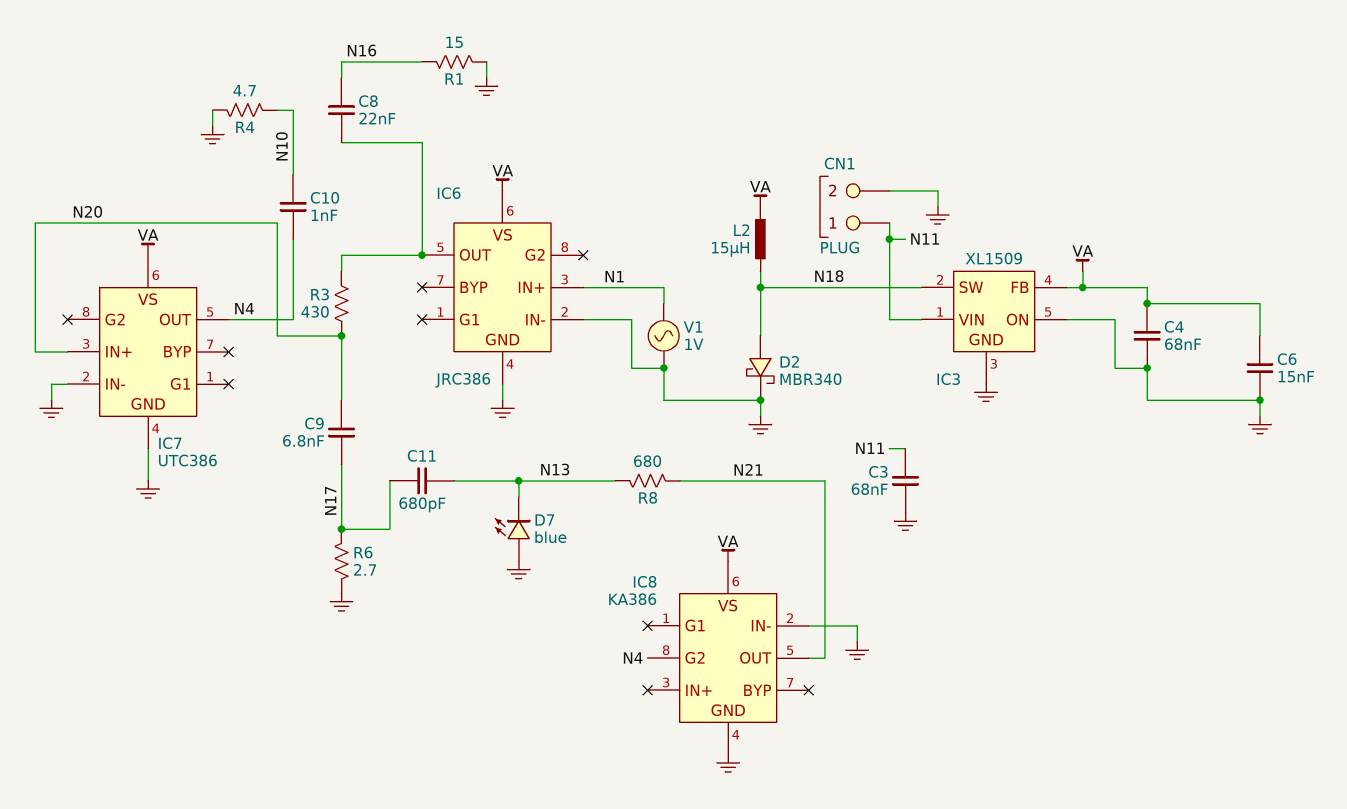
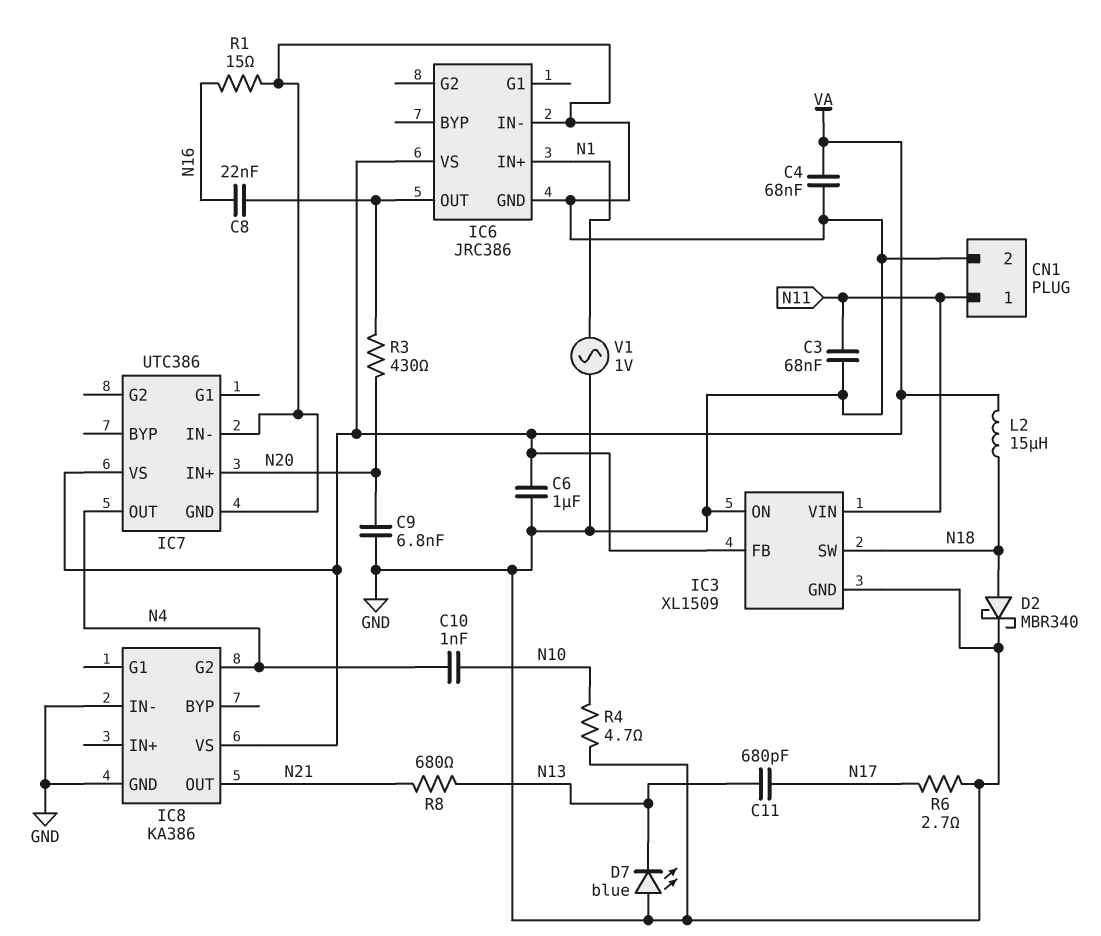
C6: 15nF (GND, VA) -> 1uF (GND, VA)
C9: 6.8nF (N17, N20) -> 6.8nF (GND, N20)

